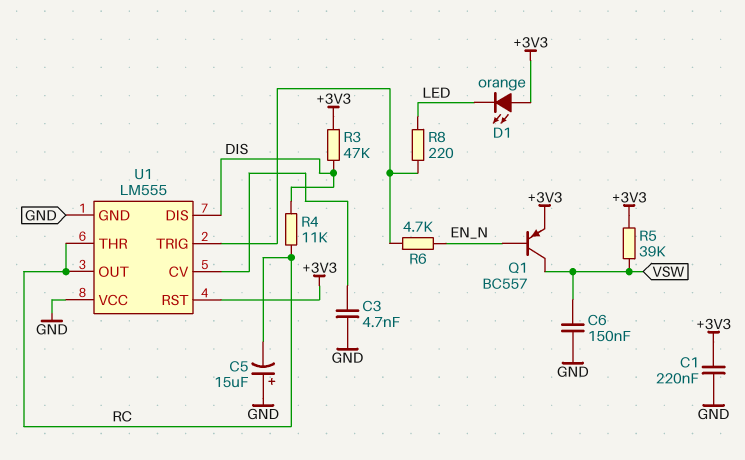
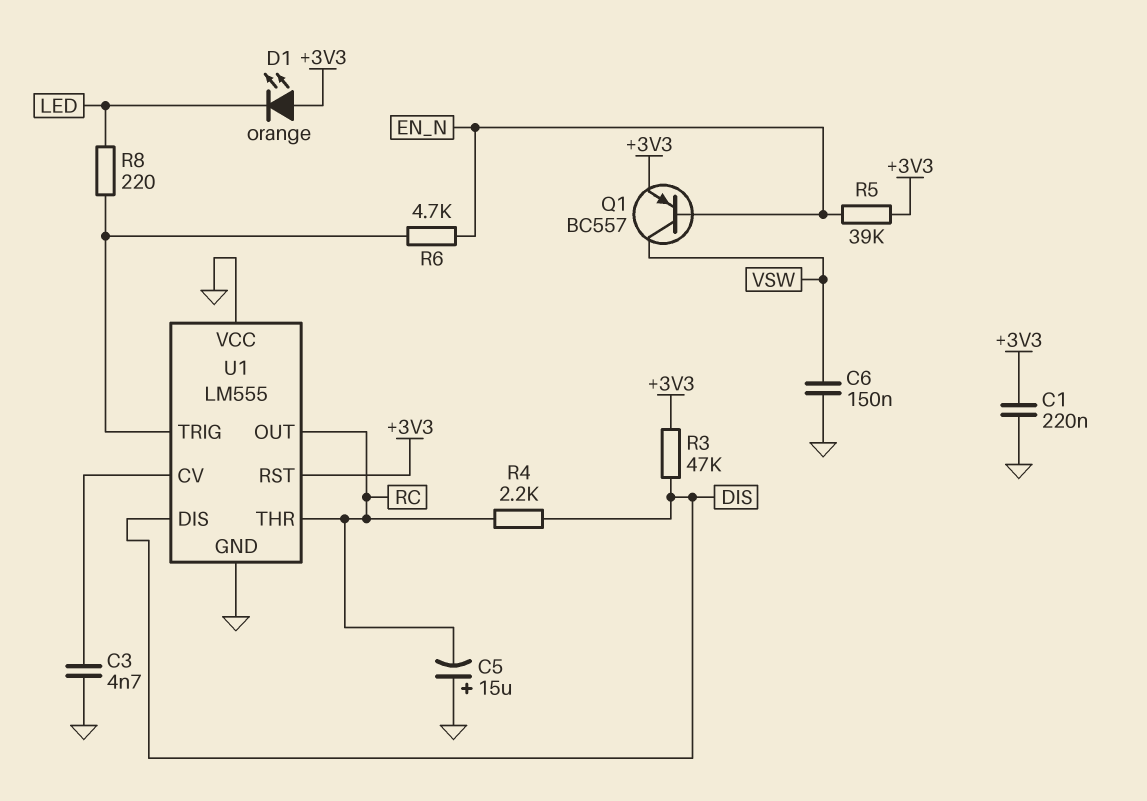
R4: 11k (DIS, RC) -> 2.2k (DIS, RC)
R5: 39k (+3V3, VSW) -> 39k (+3V3, EN_N)

